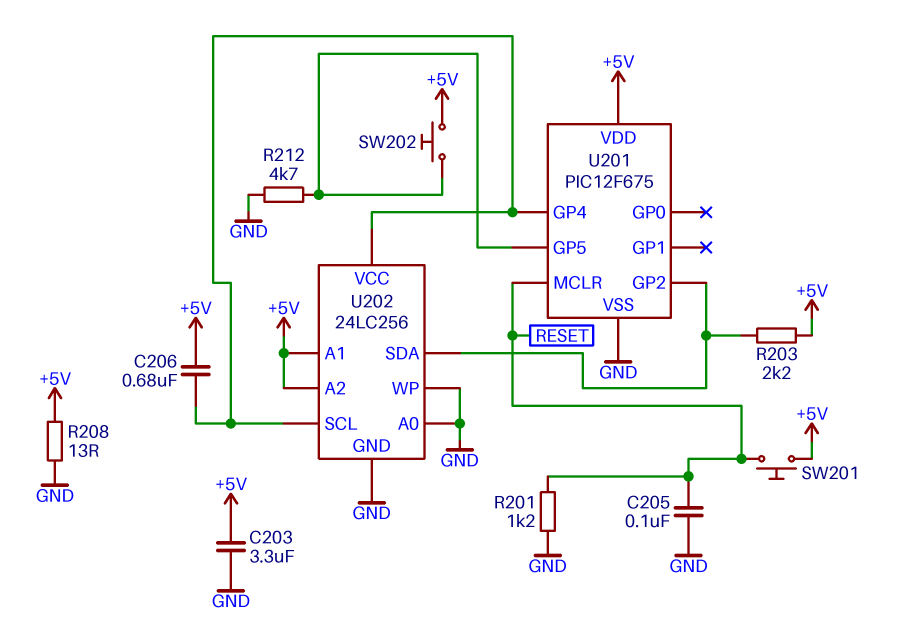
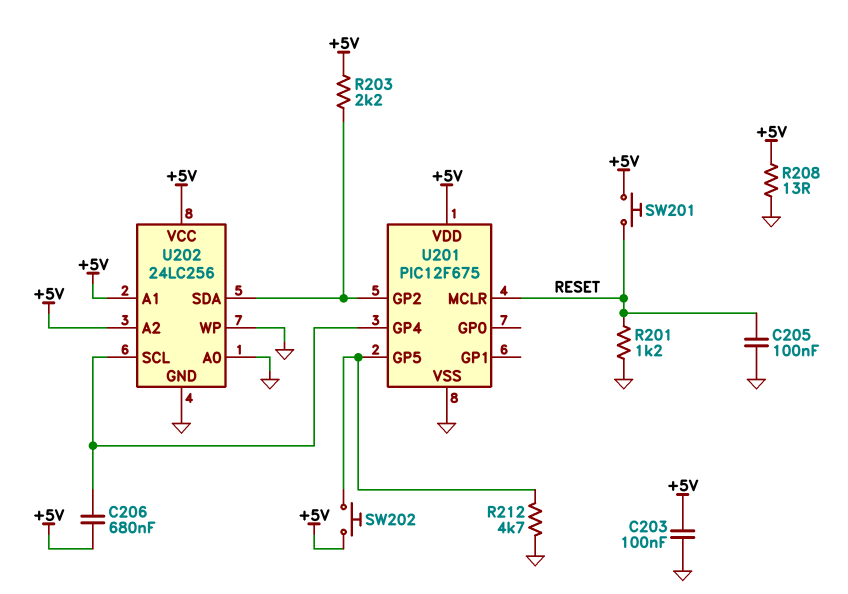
C203: 3.3uF (+5V, GND) -> 100nF (+5V, GND)
U202 pin VCC: U201/GP4 -> +5V

